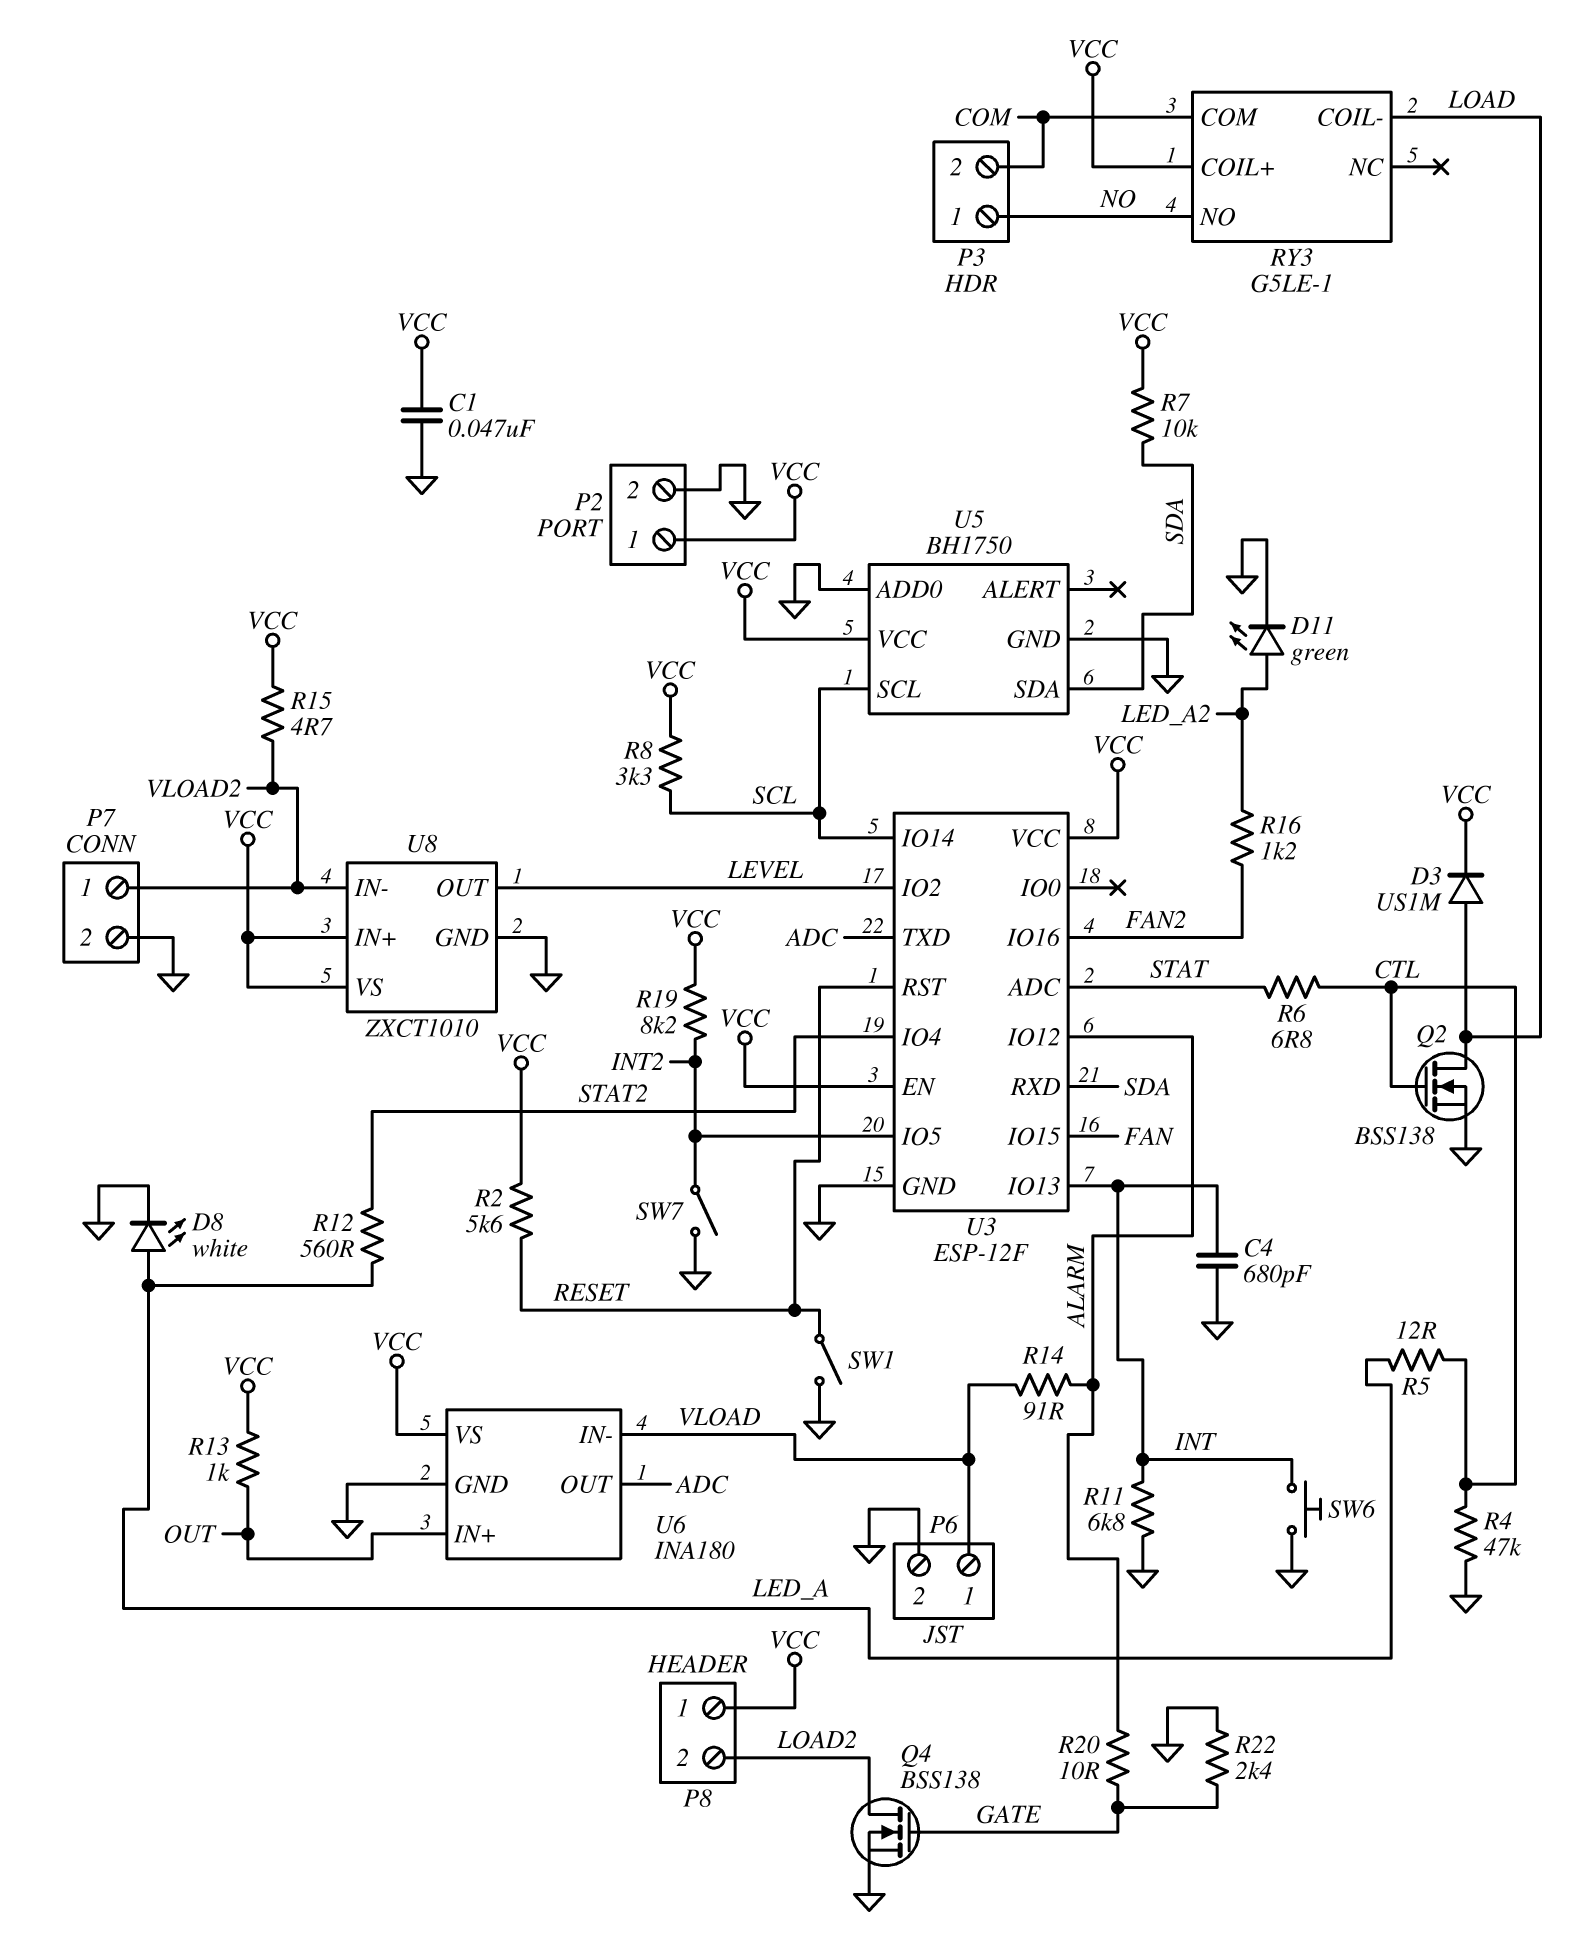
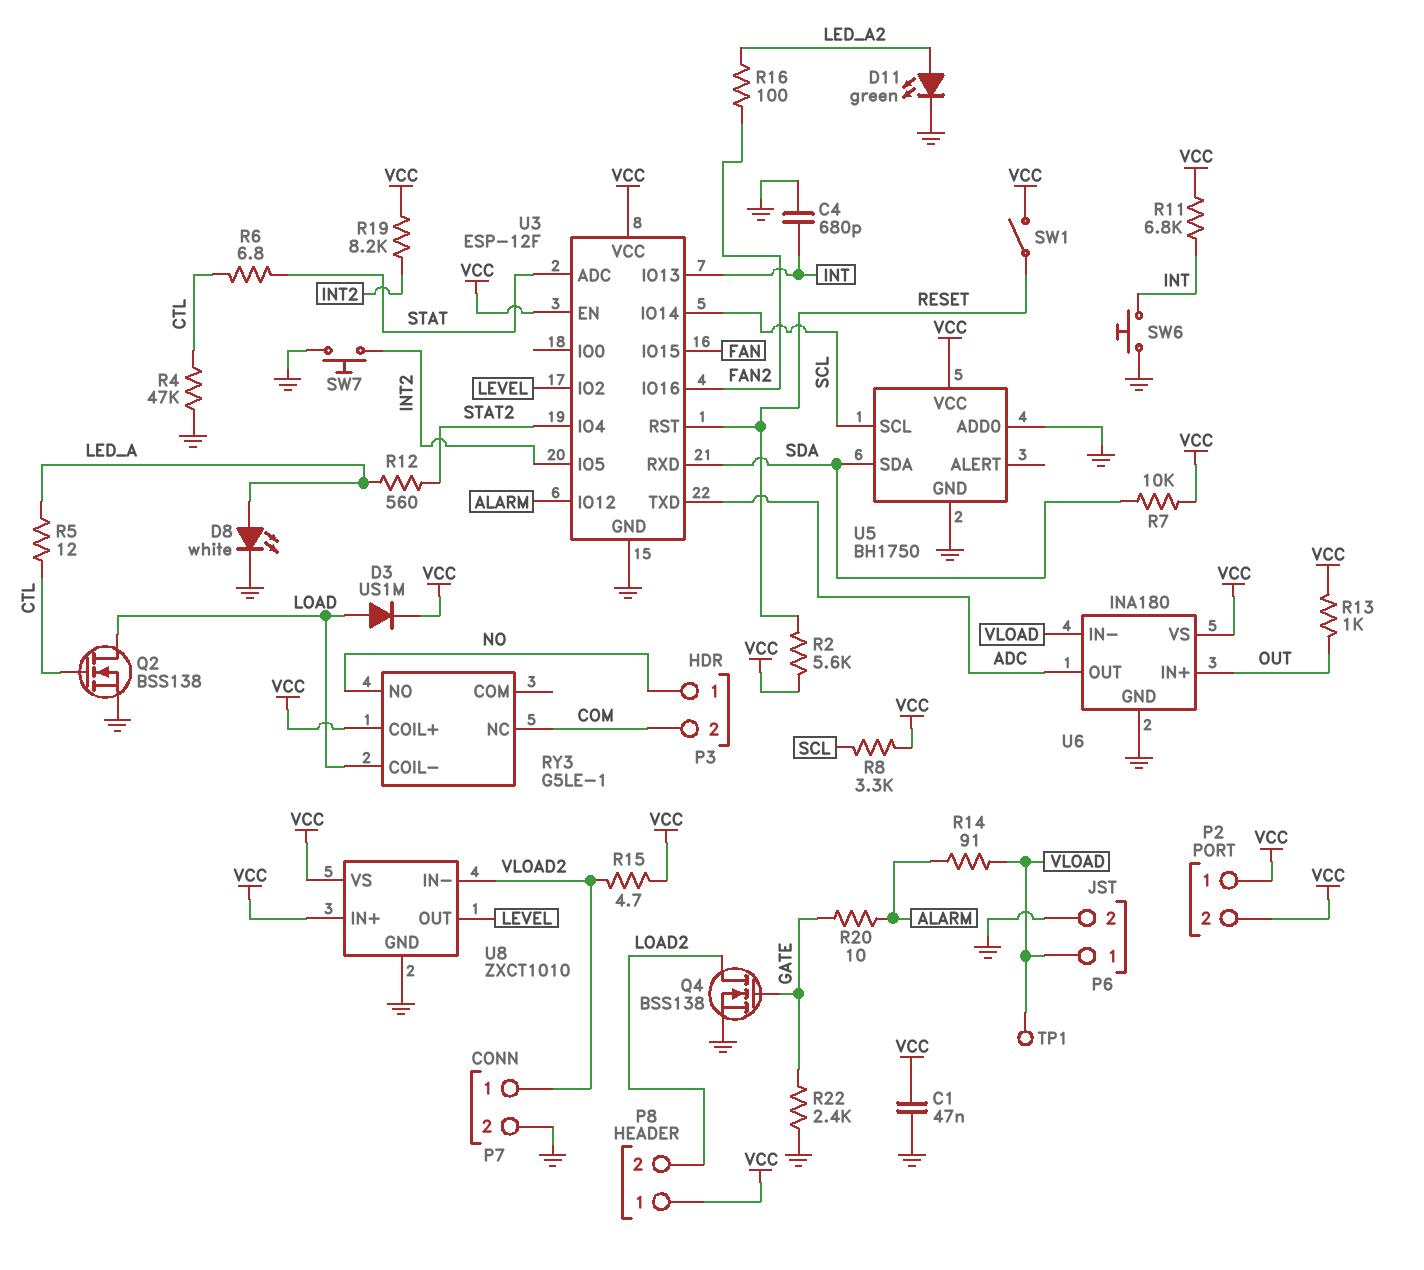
P2 pin 2: GND -> VCC
R11: 6.8k (GND, INT) -> 6.8k (INT, VCC)
R16: 1.2k (FAN2, LED_A2) -> 100 (FAN2, LED_A2)
RY3 pin COM: COM -> none
RY3 pin NC: none -> COM
SW1: switch (GND, RESET) -> switch (RESET, VCC)
SW7: switch (GND, INT2) -> button (GND, INT2)
TP1: none -> test point (VLOAD)

